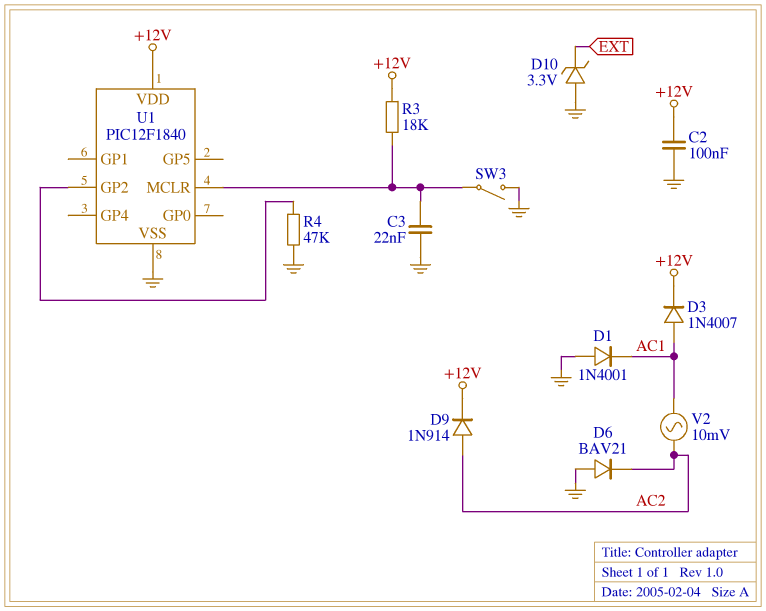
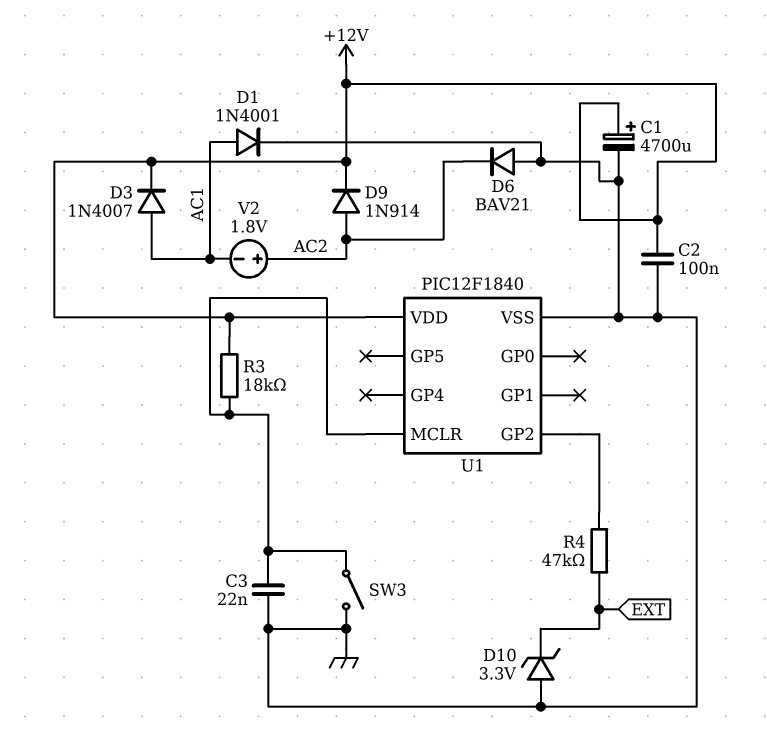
C1: none -> 4700uF (plus +12V, minus GND)
D1: diode 1N4001 (A GND, K AC1) -> diode 1N4001 (A AC1, K GND)
R4: 47k (GND, U1/GP2) -> 47k (EXT, U1/GP2)
V2: AC 10mV (AC1, AC2) -> 1.8V (plus AC2, minus AC1)

